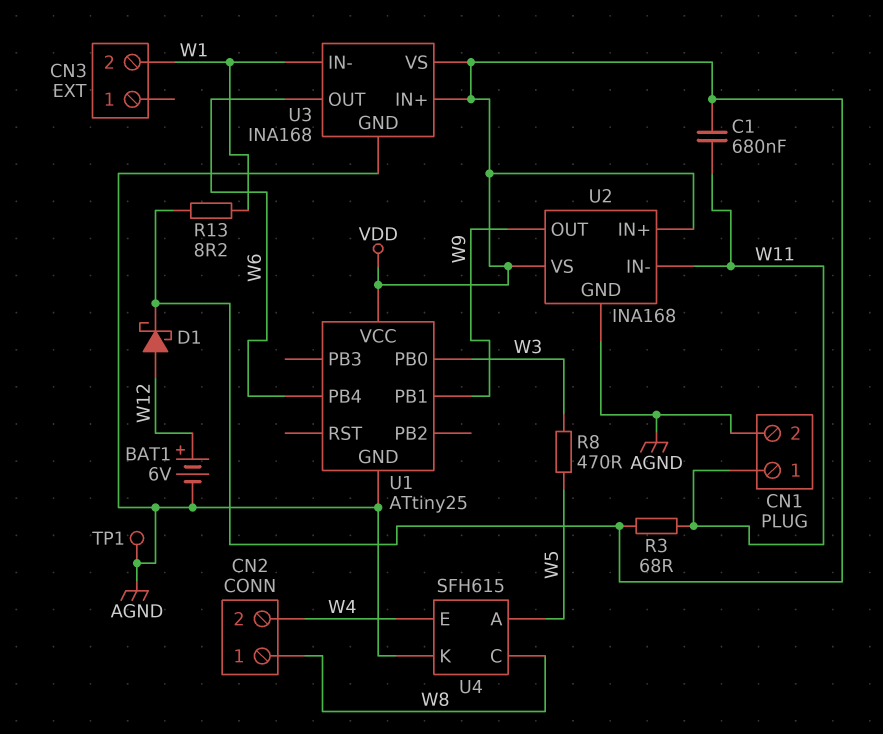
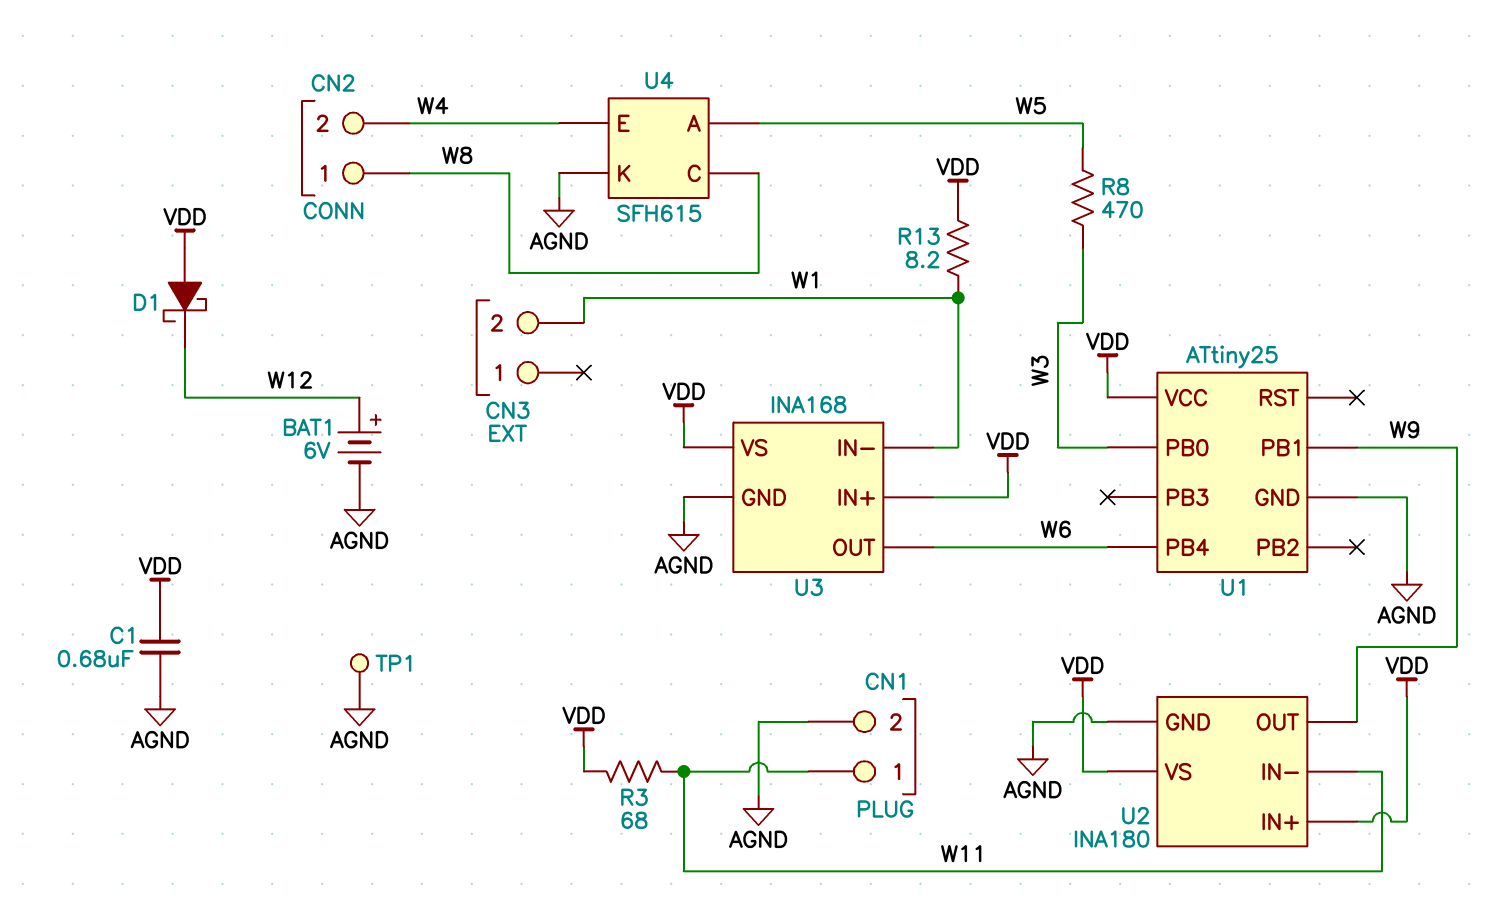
C1: 680nF (VDD, W11) -> 680nF (AGND, VDD)
D1: schottky (A W12, K VDD) -> schottky (A VDD, K W12)
U2: INA168 -> INA180

